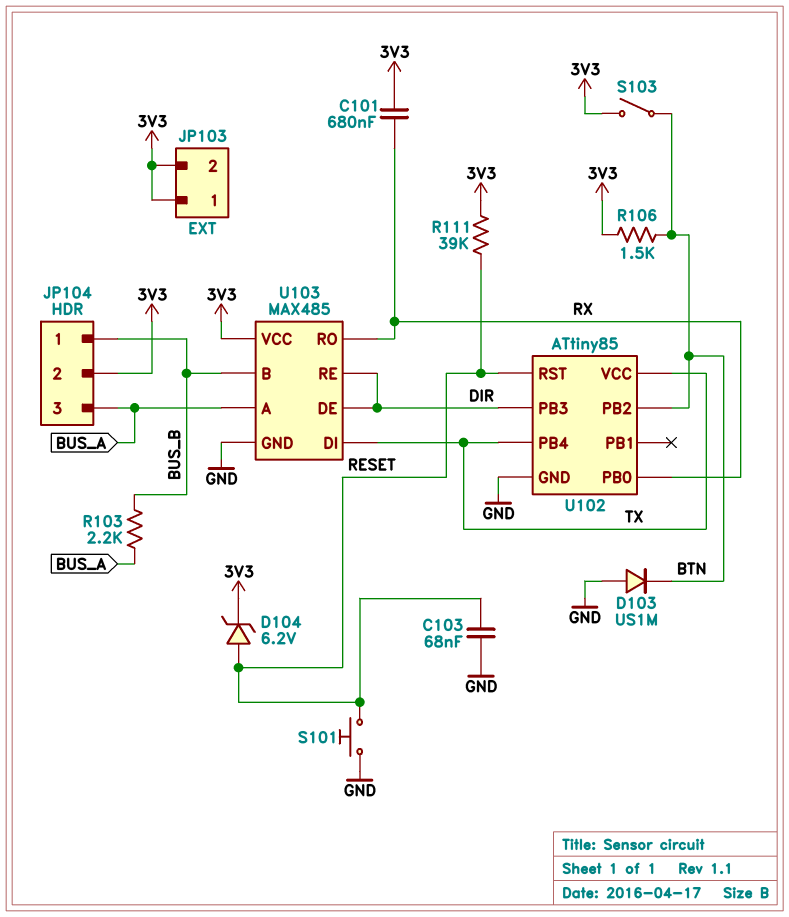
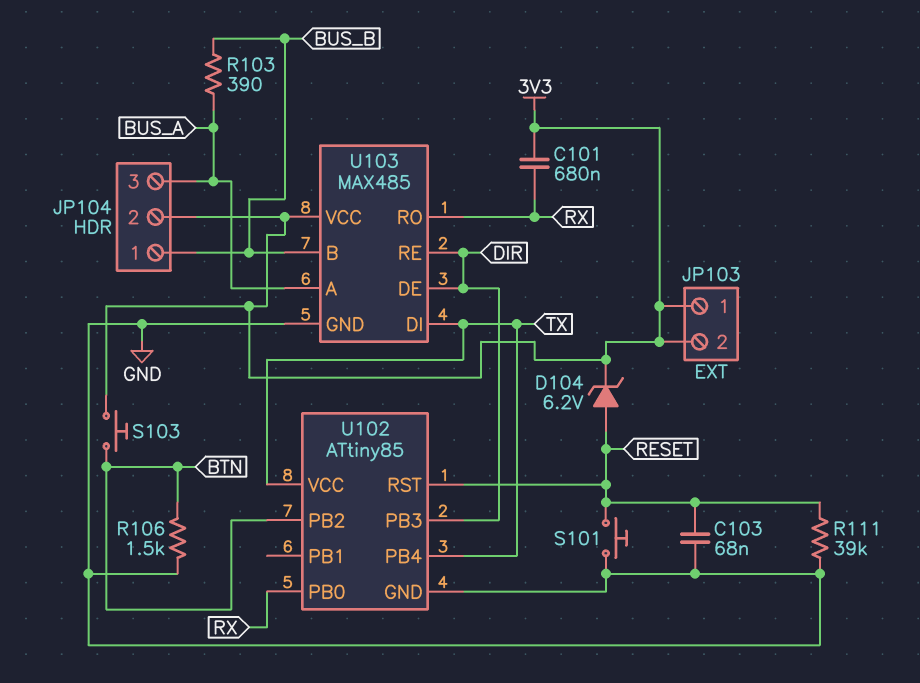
D103: diode US1M (A GND, K BTN) -> none
R103: 2.2k (BUS_A, BUS_B) -> 390 (BUS_A, BUS_B)
R106: 1.5k (3V3, BTN) -> 1.5k (BTN, GND)
R111: 39k (3V3, RESET) -> 39k (GND, RESET)
S103: switch (3V3, BTN) -> button (3V3, BTN)

